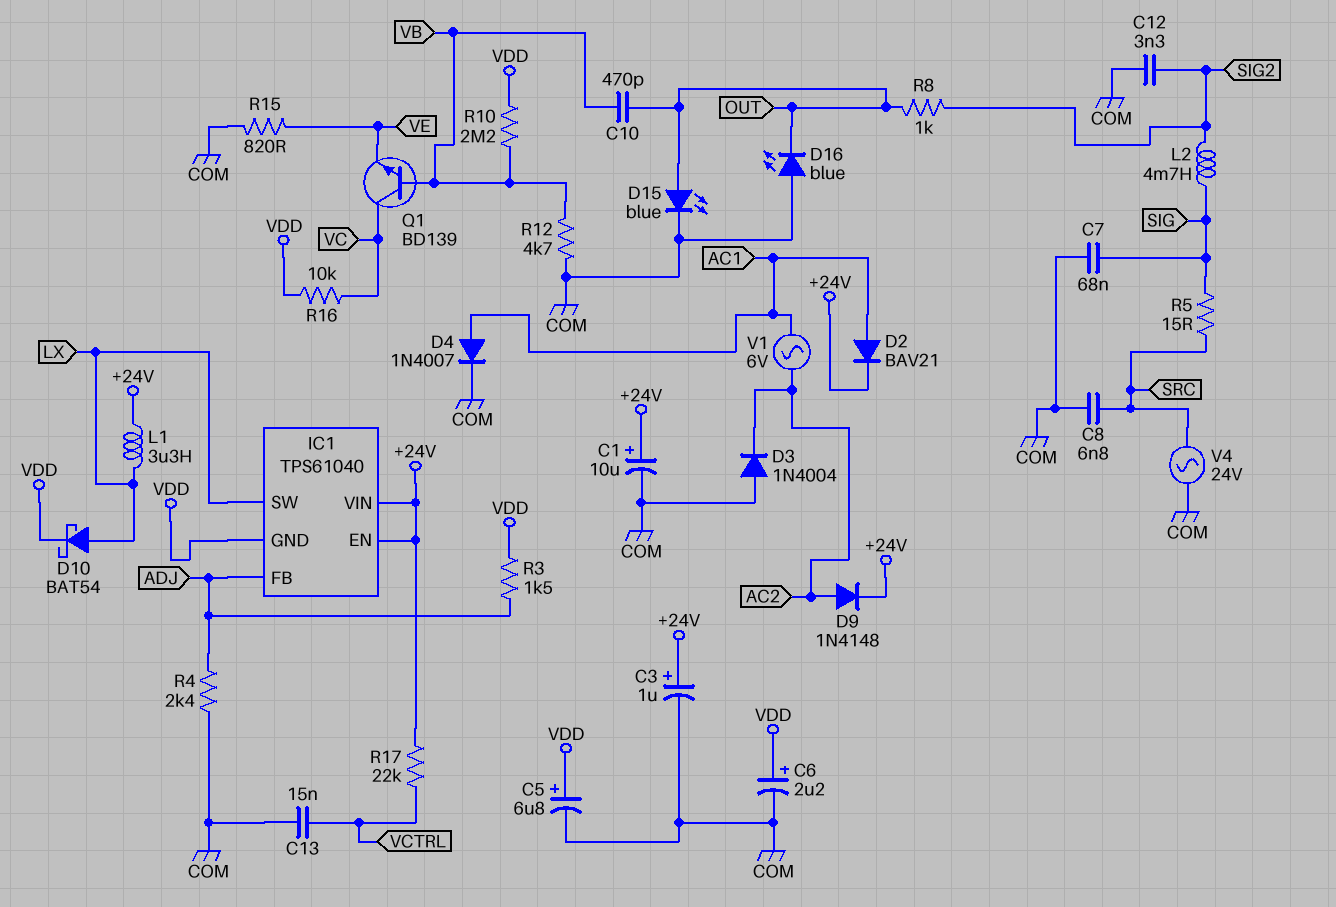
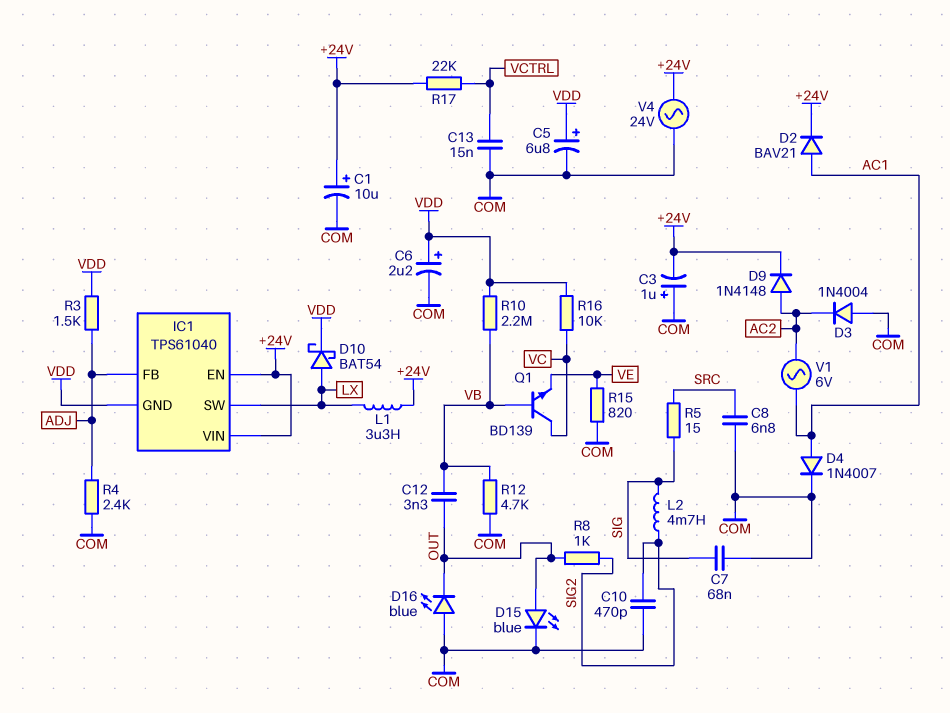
C3: 1uF (plus +24V, minus COM) -> 1uF (plus COM, minus +24V)
C10: 470pF (OUT, VB) -> 470pF (COM, SIG2)
C12: 3.3nF (COM, SIG2) -> 3.3nF (OUT, VB)
V4: AC 24V (COM, SRC) -> AC 24V (+24V, COM)

